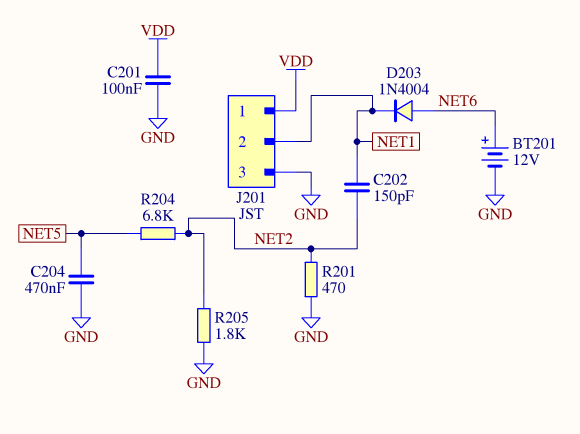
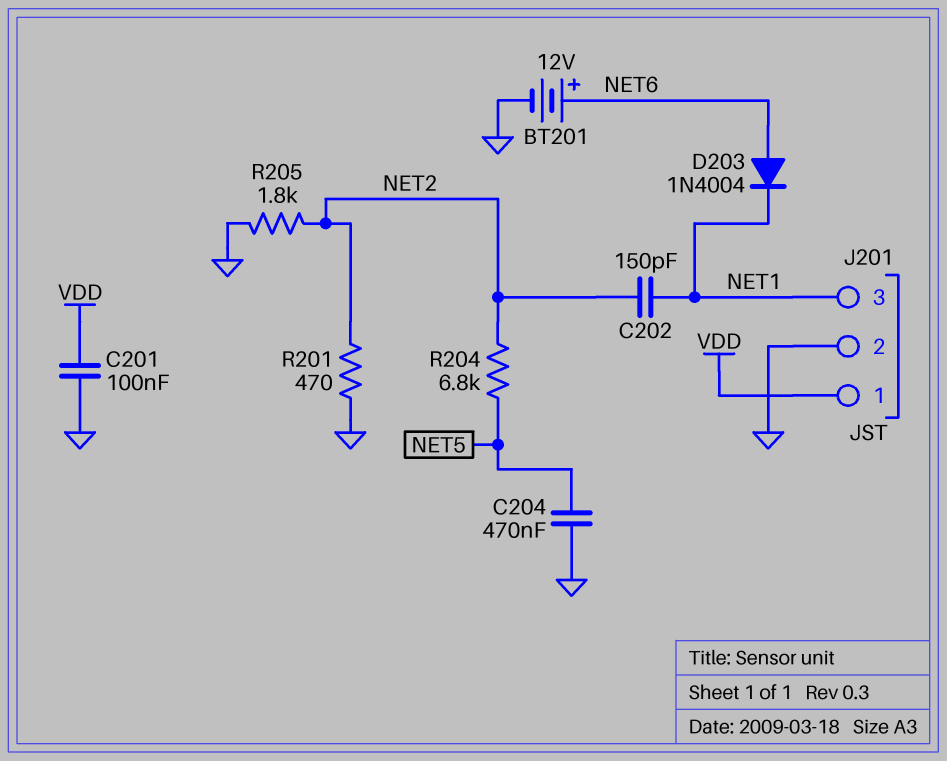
J201 pin 2: NET1 -> GND
J201 pin 3: GND -> NET1

